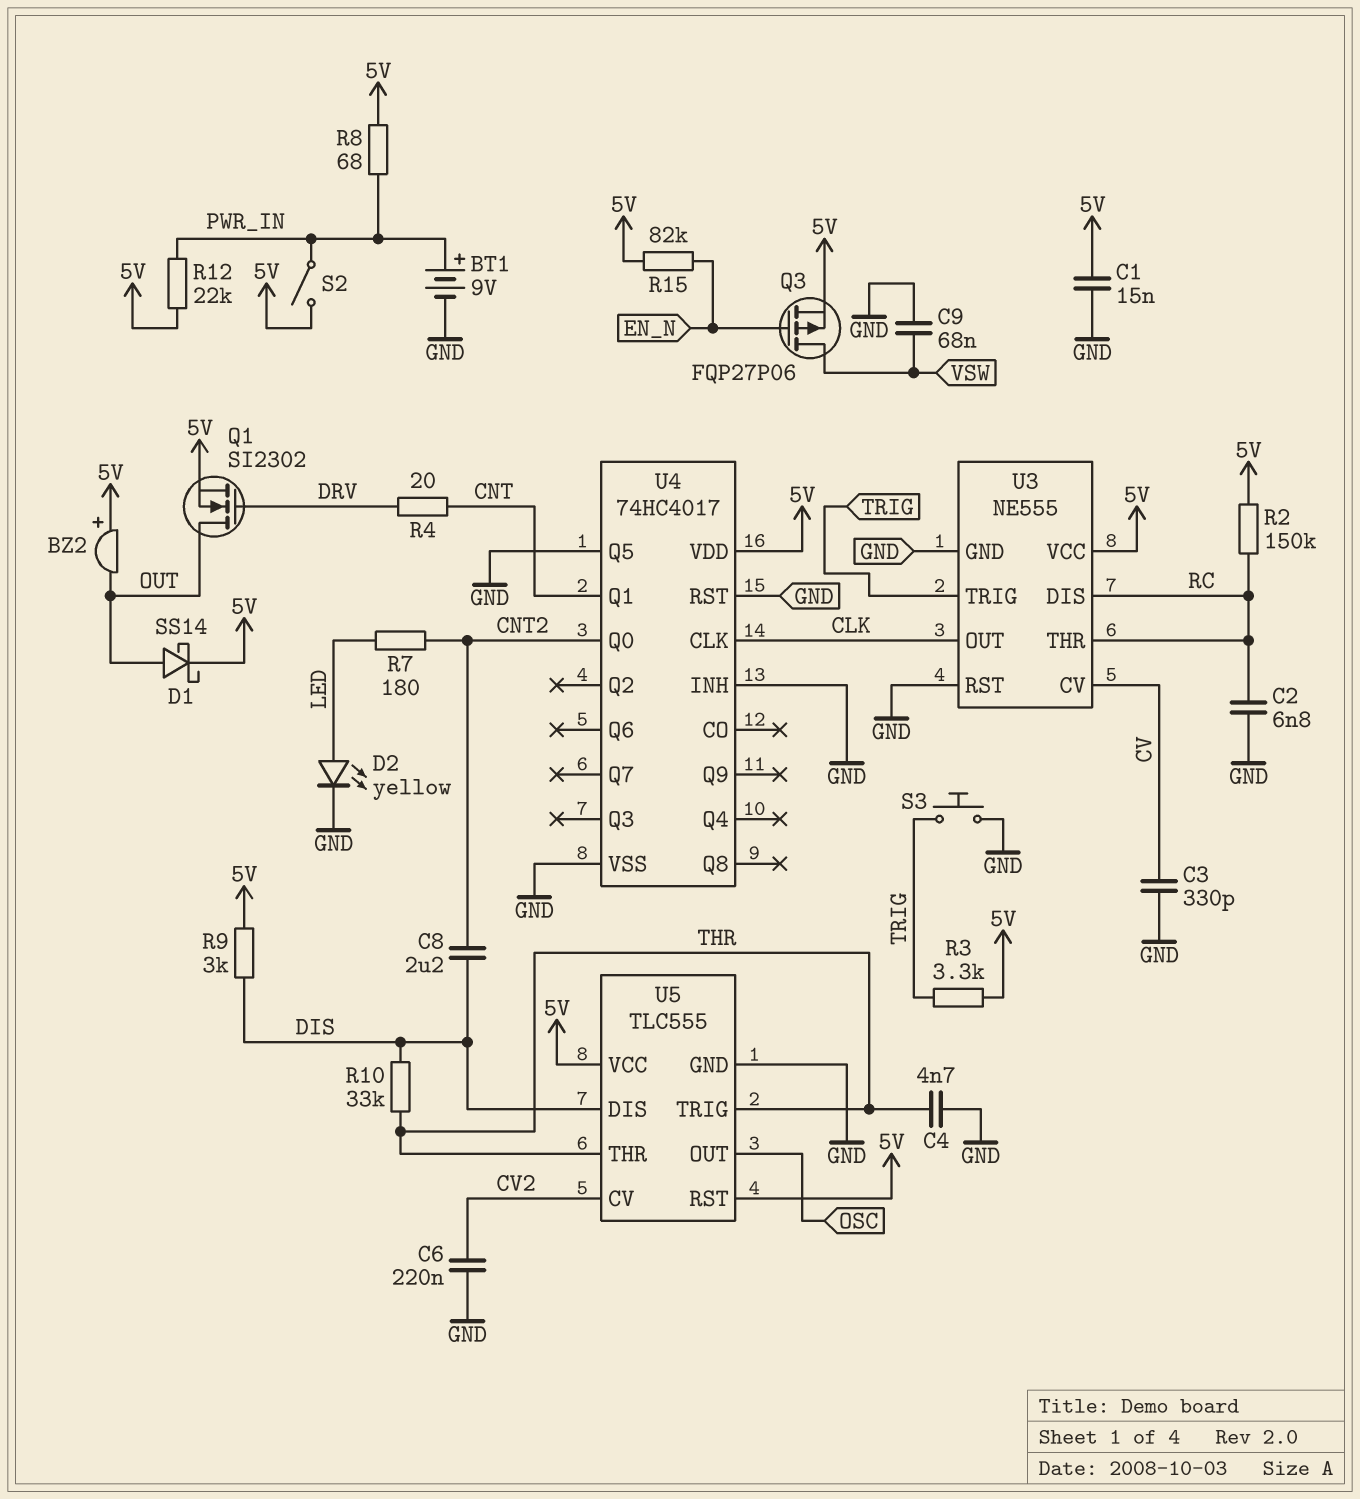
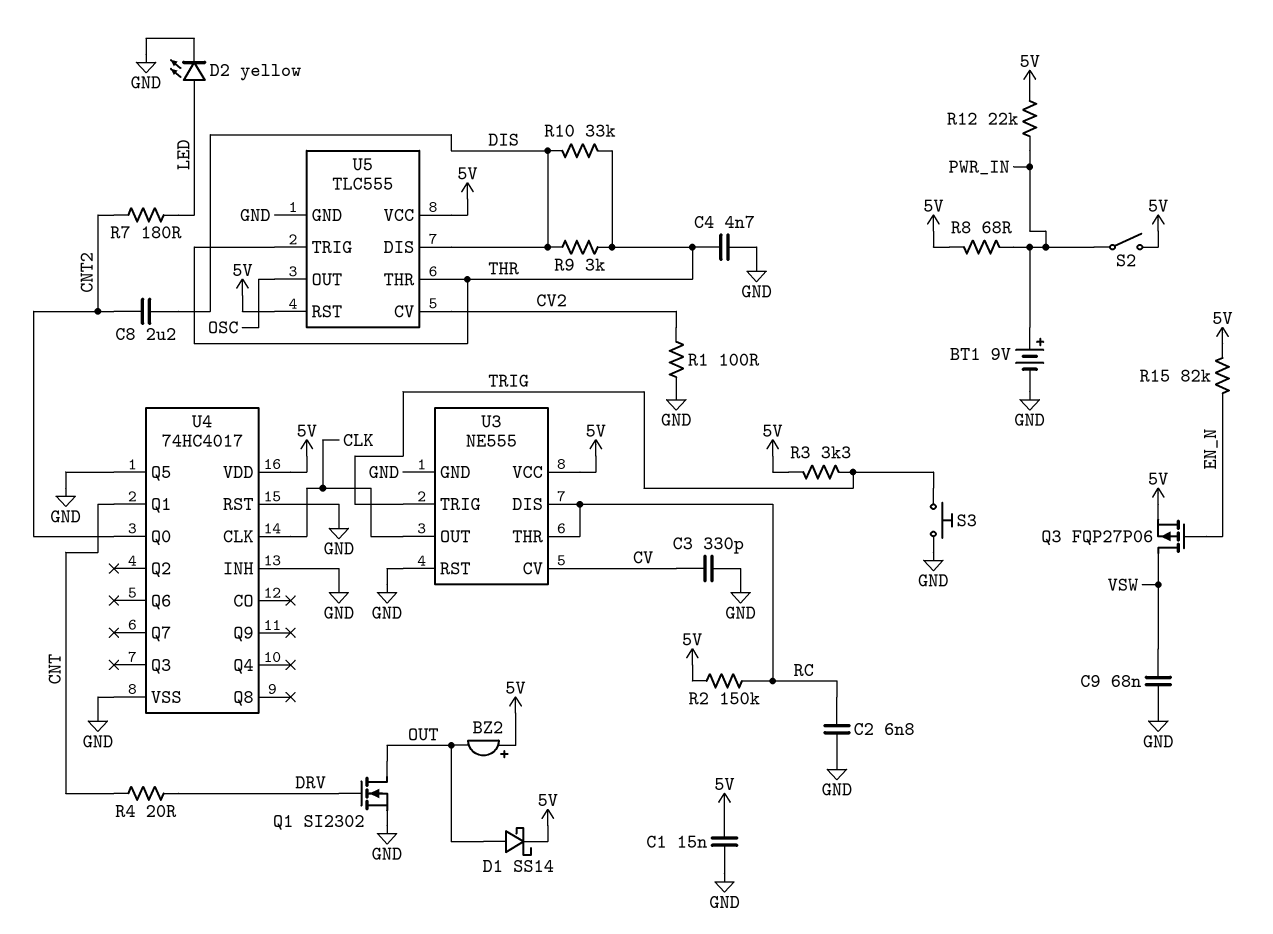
C6: 220nF (CV2, GND) -> none
Q1: NMOS SI2302 (G DRV, D OUT, S 5V) -> NMOS SI2302 (G DRV, D OUT, S GND)
R1: none -> 100 (CV2, GND)
R9: 3k (5V, DIS) -> 3k (DIS, THR)

